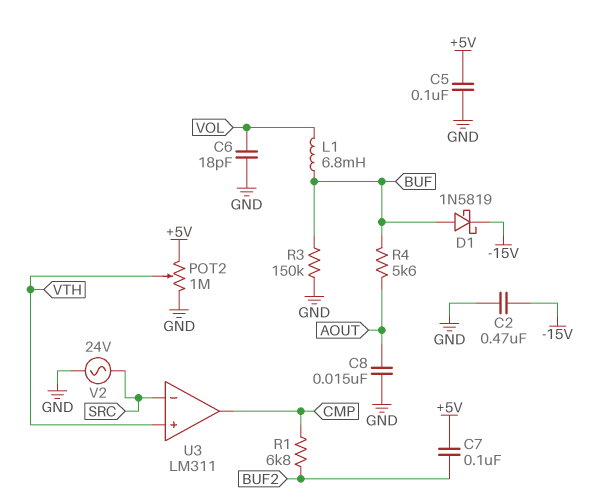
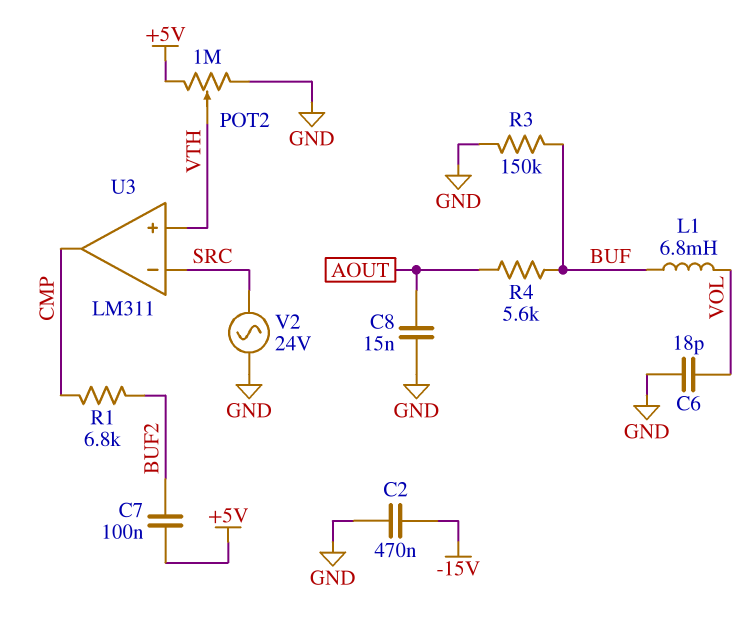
C5: 100nF (+5V, GND) -> none
D1: schottky 1N5819 (A BUF, K -15V) -> none

